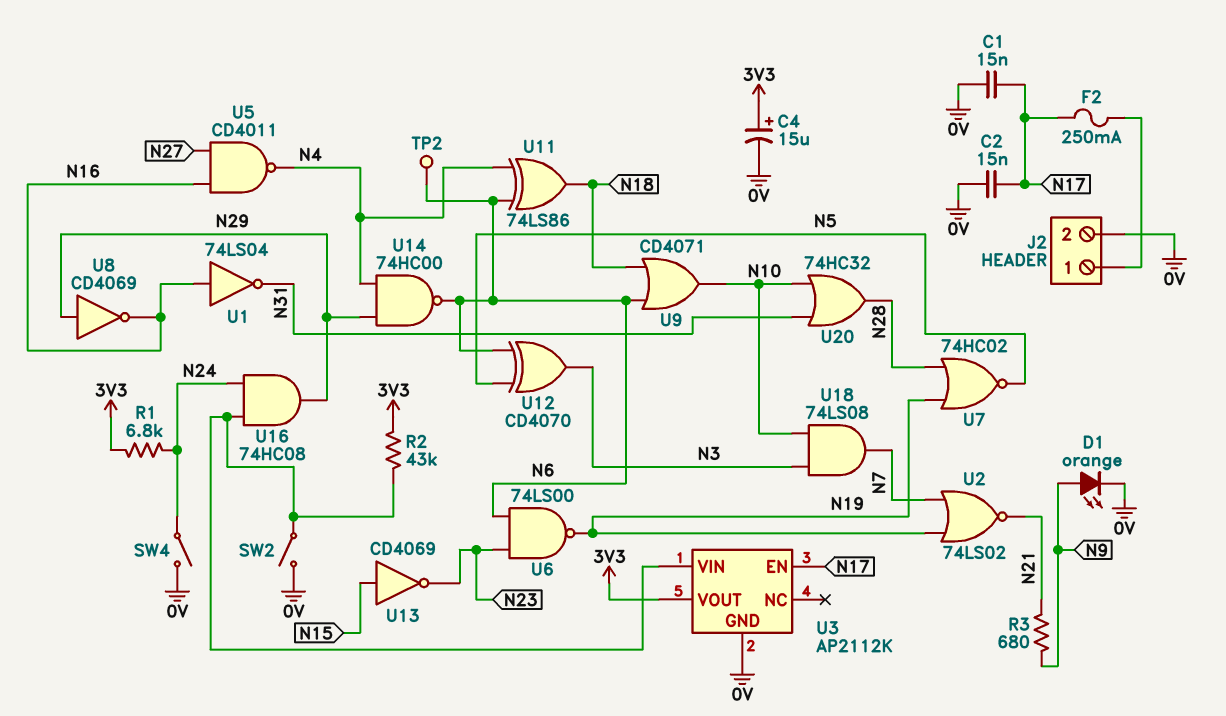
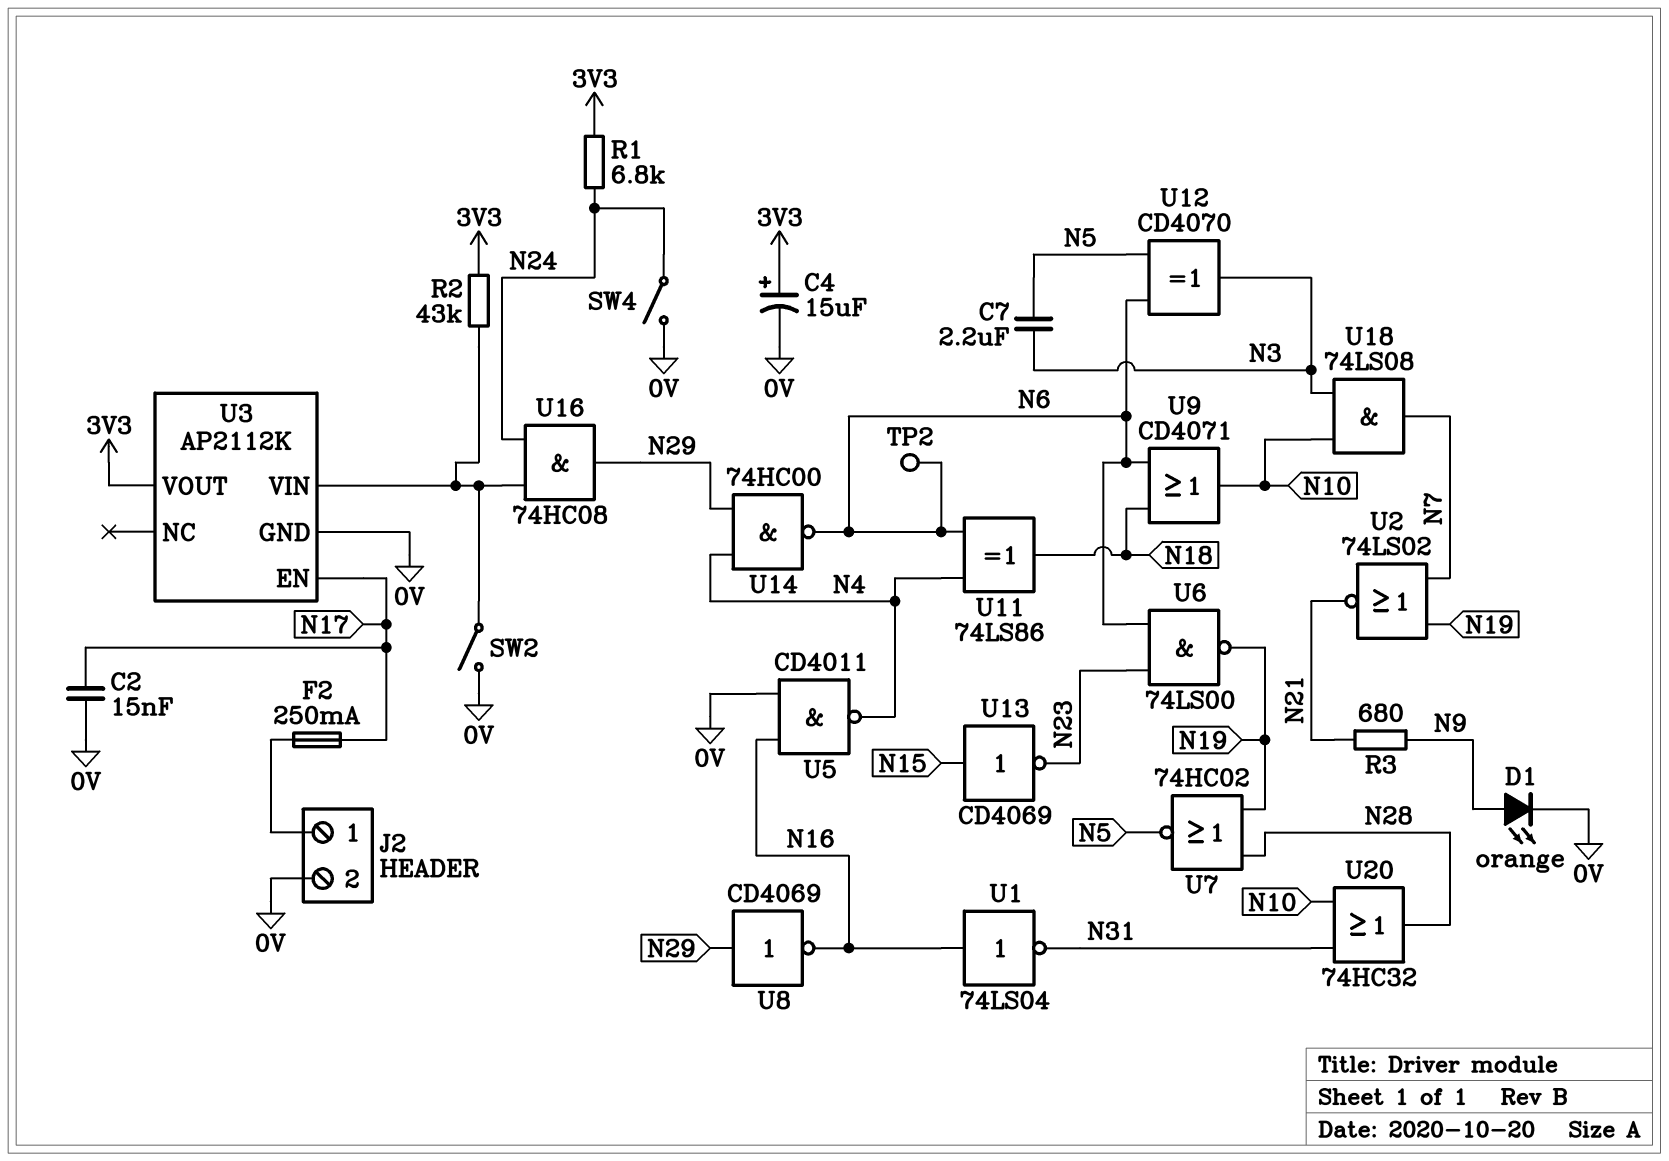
C1: 15nF (0V, N17) -> none
C7: none -> 2.2uF (N3, N5)
U5: NAND CD4011 (in N16, in N27, out N4) -> NAND CD4011 (in 0V, in N16, out N4)

